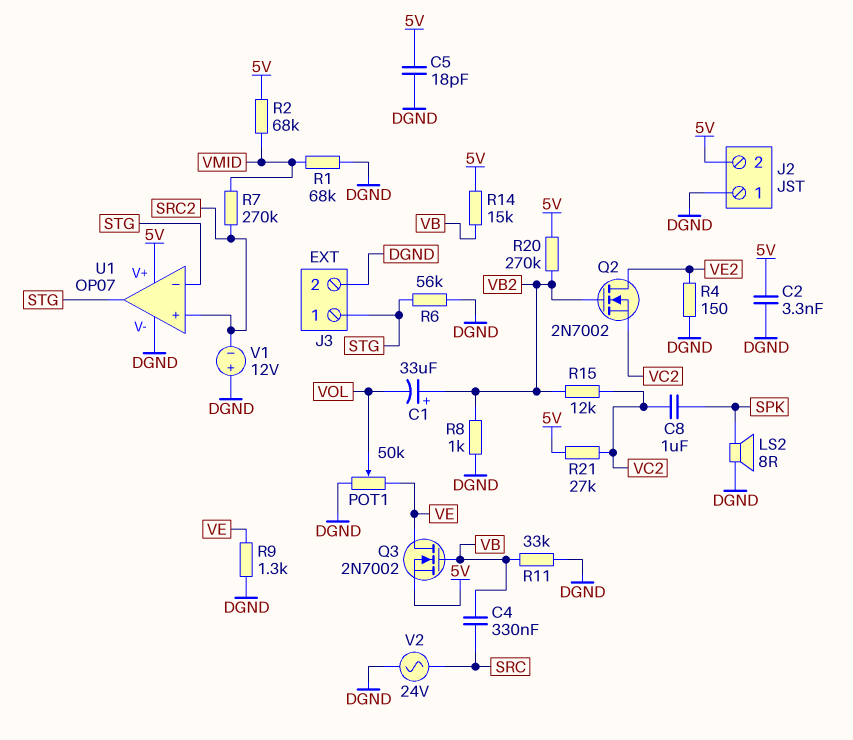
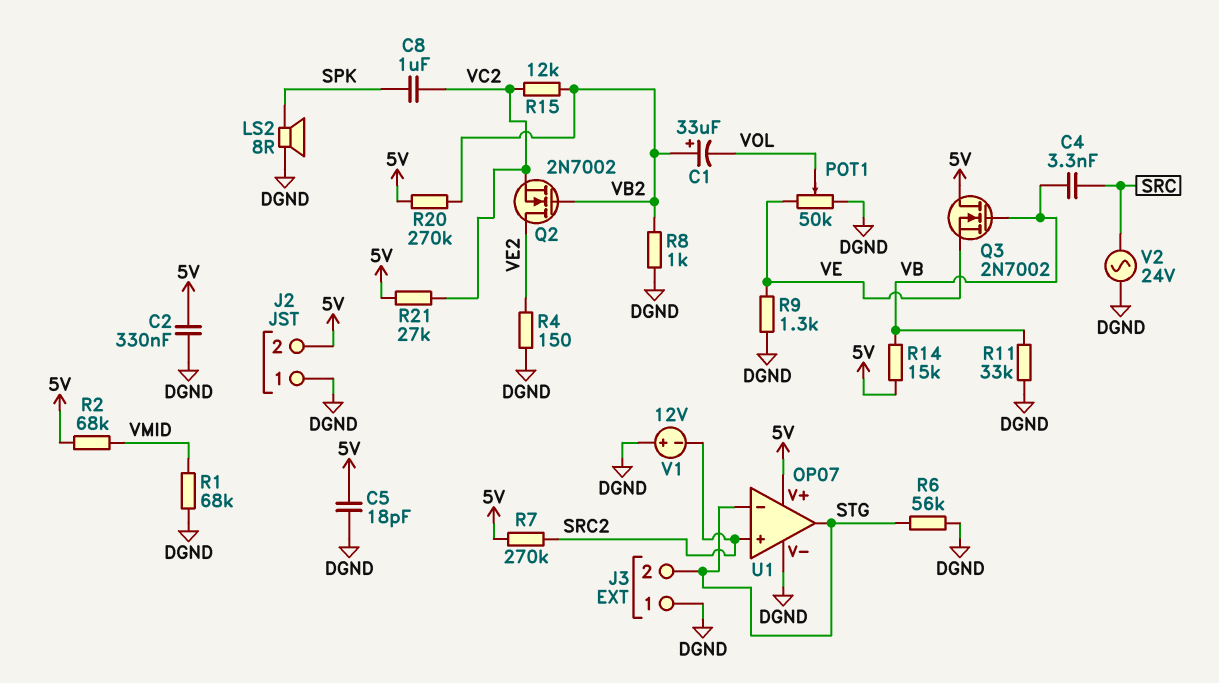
C2: 3.3nF (5V, DGND) -> 330nF (5V, DGND)
C4: 330nF (SRC, VB) -> 3.3nF (SRC, VB)
J3 pin 1: STG -> DGND
J3 pin 2: DGND -> STG
Q3: NMOS 2N7002 (G VB, D VE, S 5V) -> NMOS 2N7002 (G VB, D 5V, S VE)
R7: 270k (SRC2, VMID) -> 270k (5V, SRC2)

